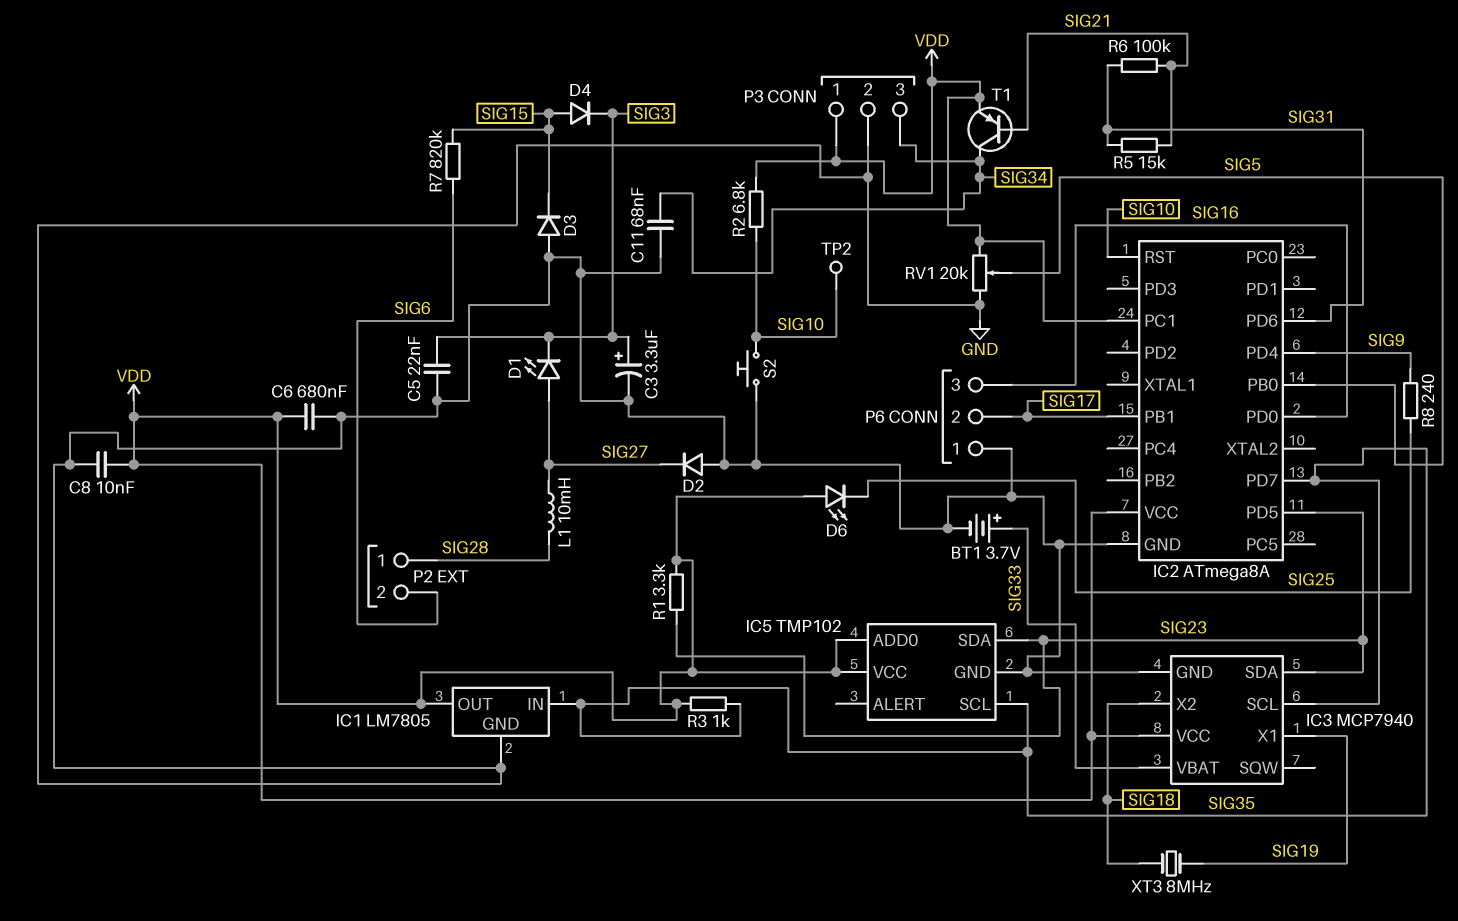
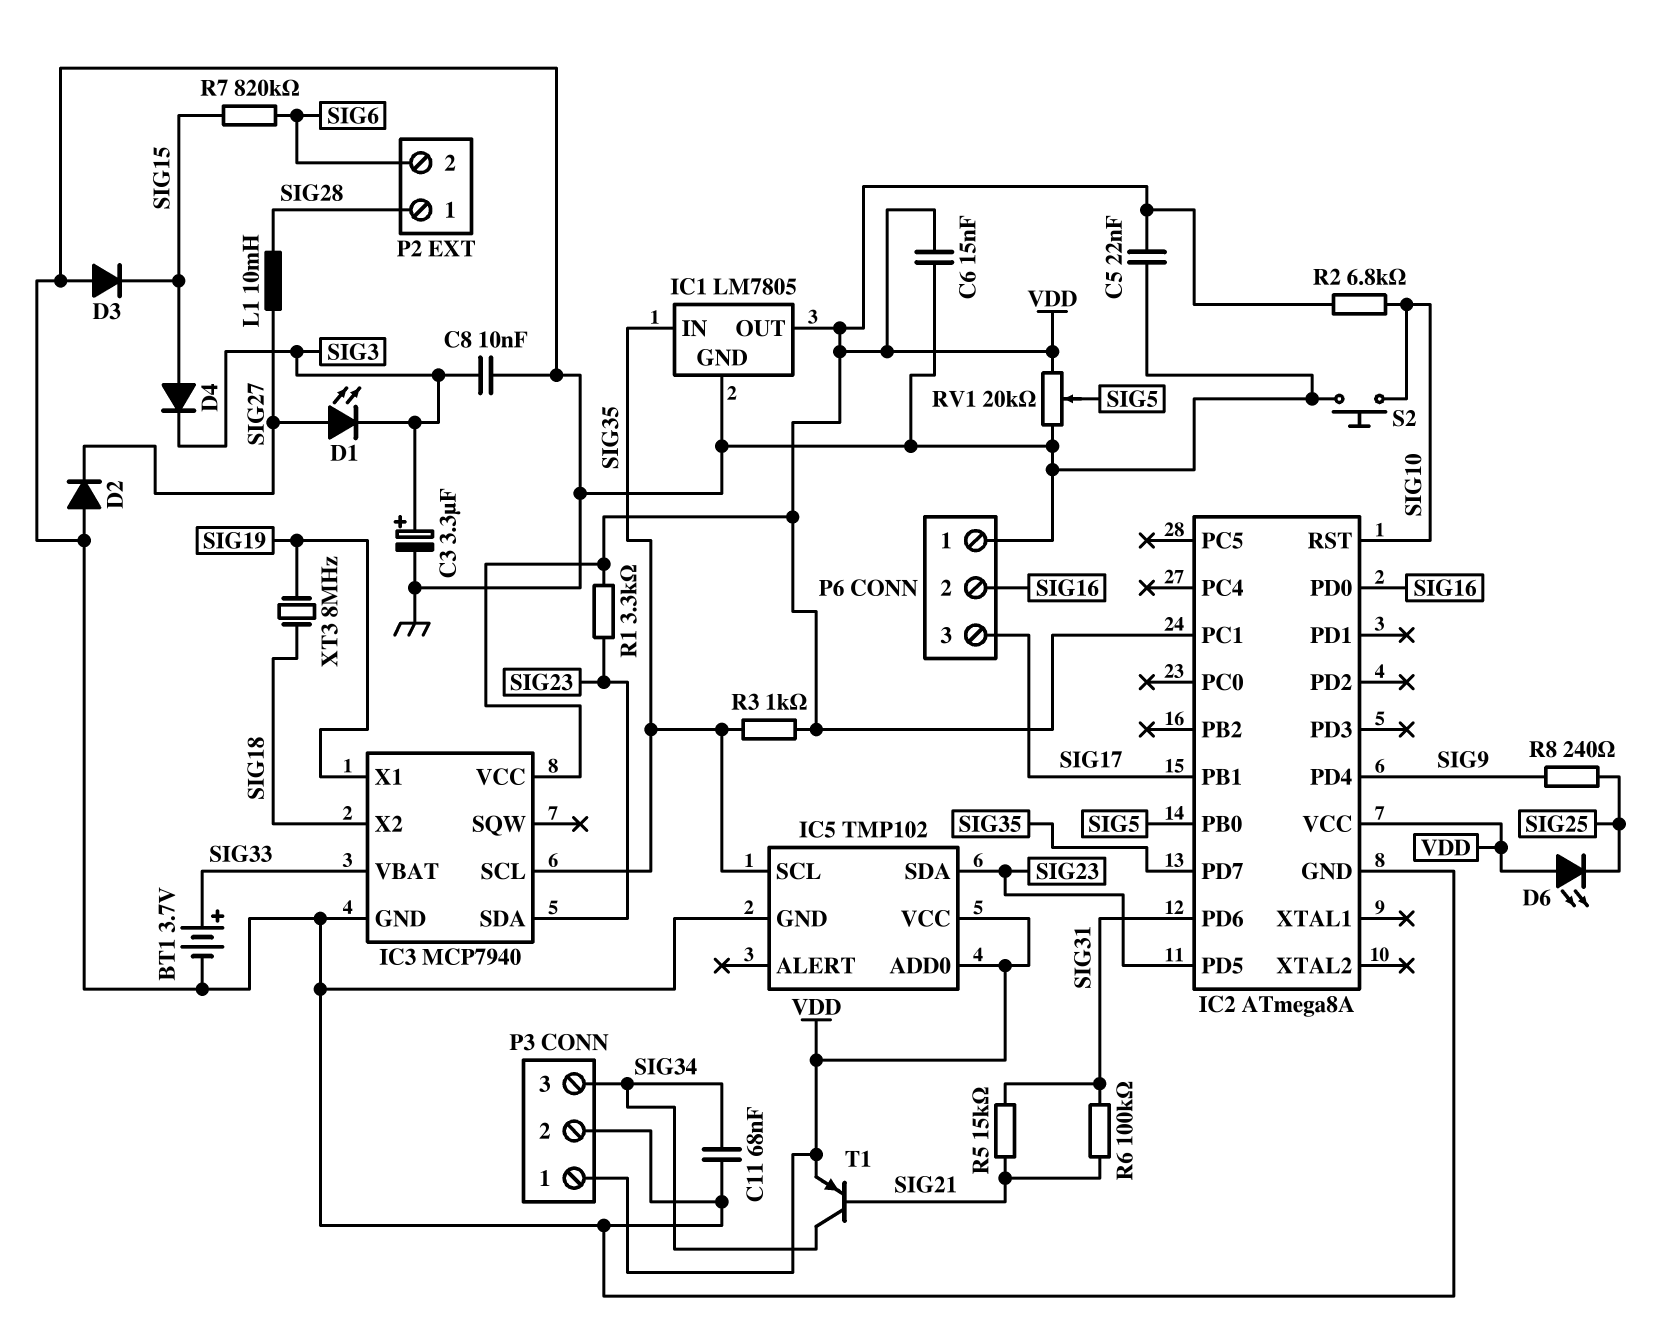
C5: 22nF (GND, SIG3) -> 22nF (GND, VDD)
C6: 680nF (GND, VDD) -> 15nF (GND, VDD)
C8: 10nF (GND, VDD) -> 10nF (GND, SIG3)
P6 pin 2: SIG17 -> SIG16
P6 pin 3: SIG16 -> SIG17
TP2: test point (SIG10) -> none

